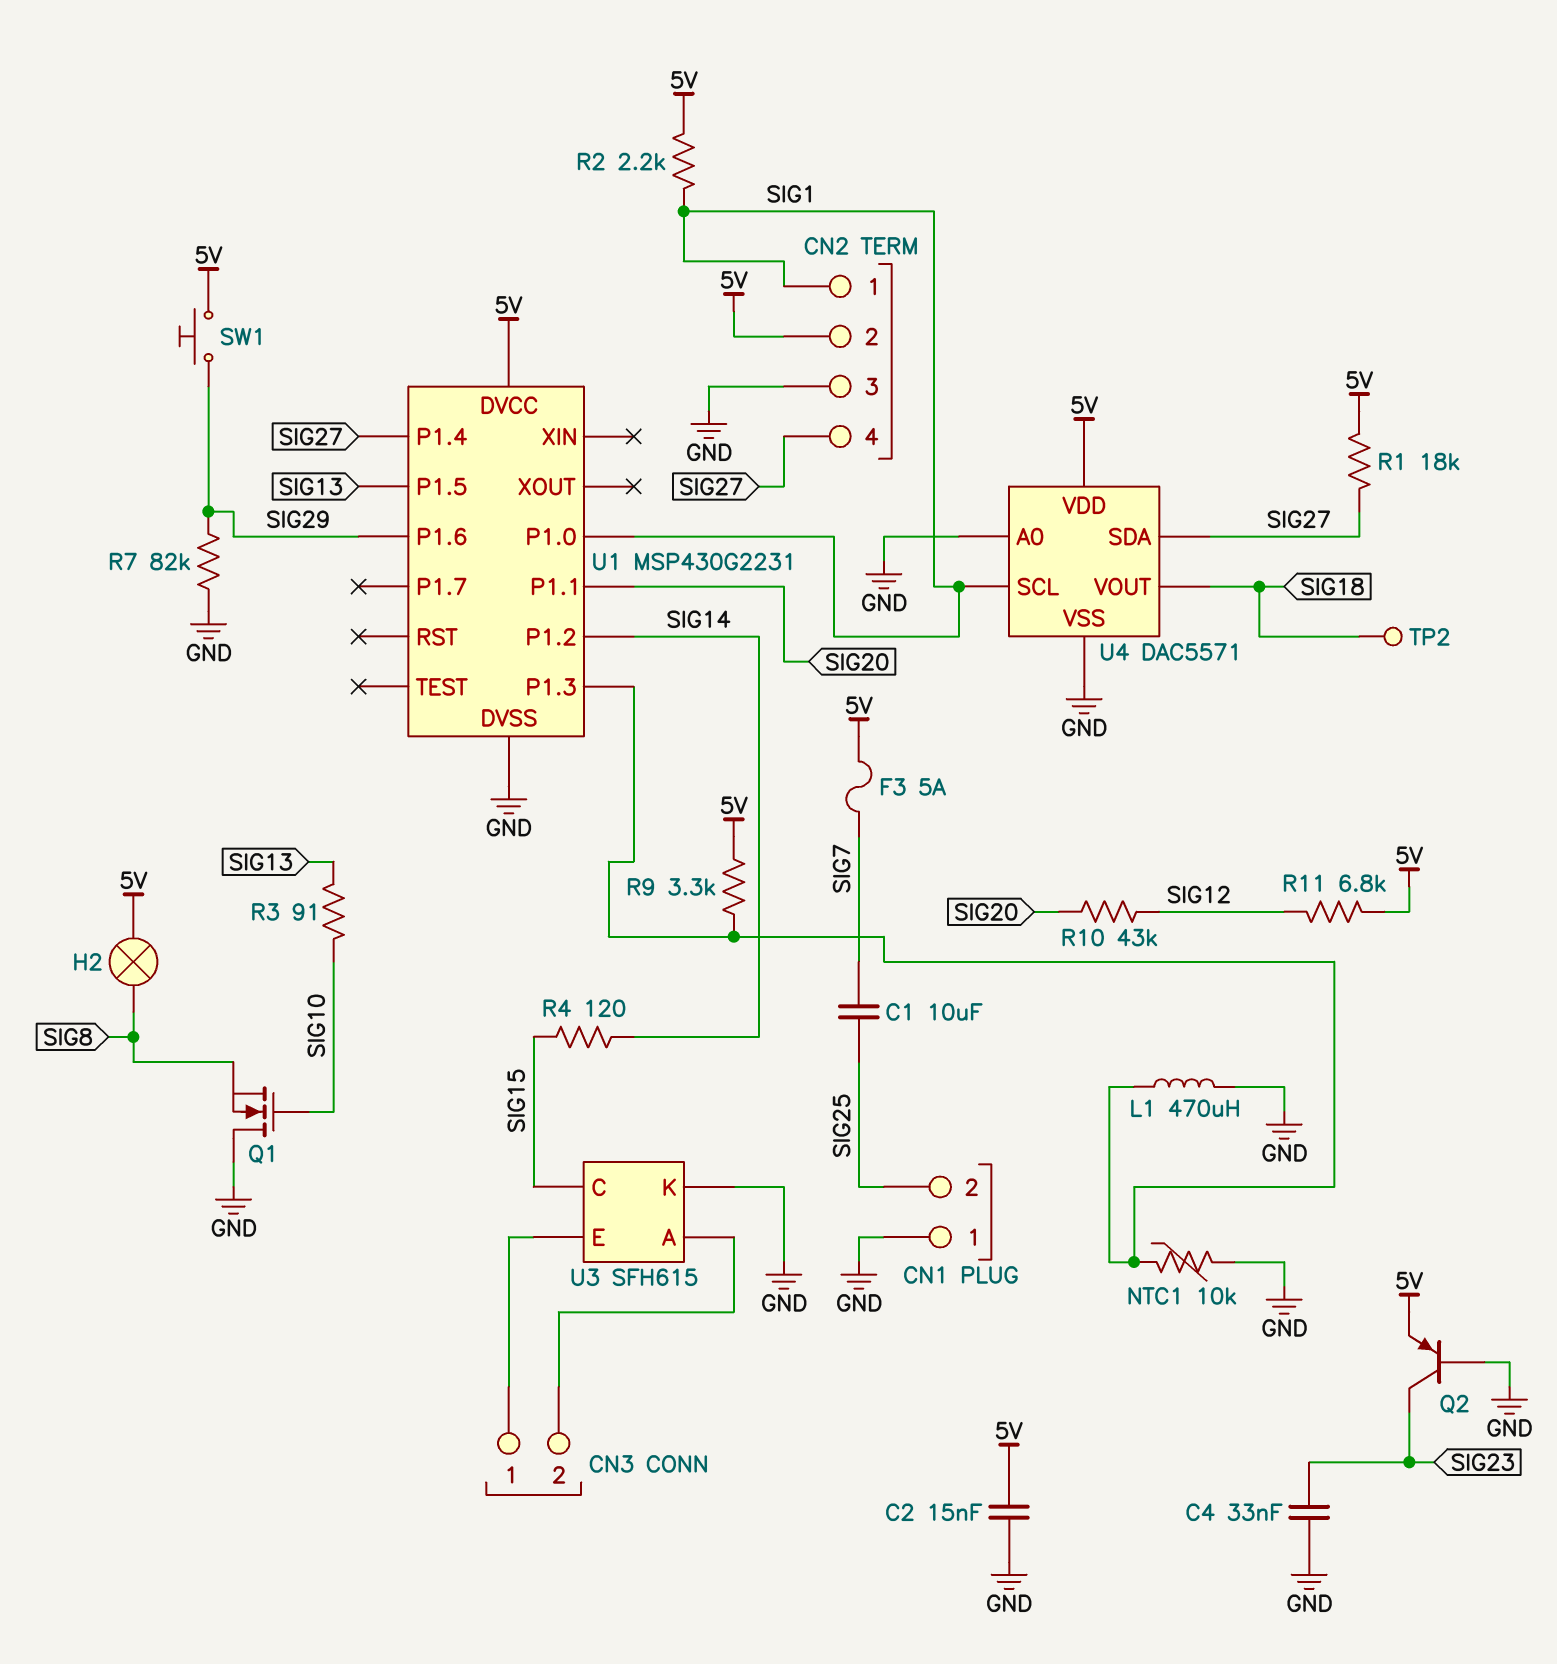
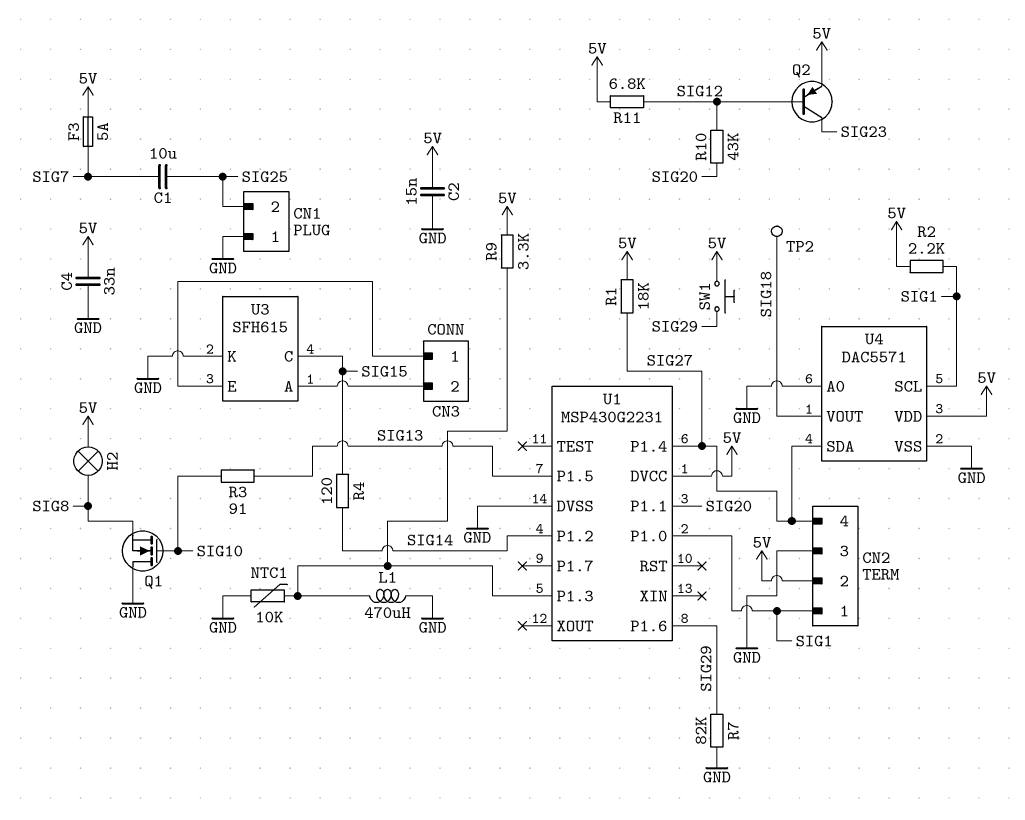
C4: 33nF (GND, SIG23) -> 33nF (5V, GND)
Q2: PNP (B GND, C SIG23, E 5V) -> PNP (B SIG12, C SIG23, E 5V)

